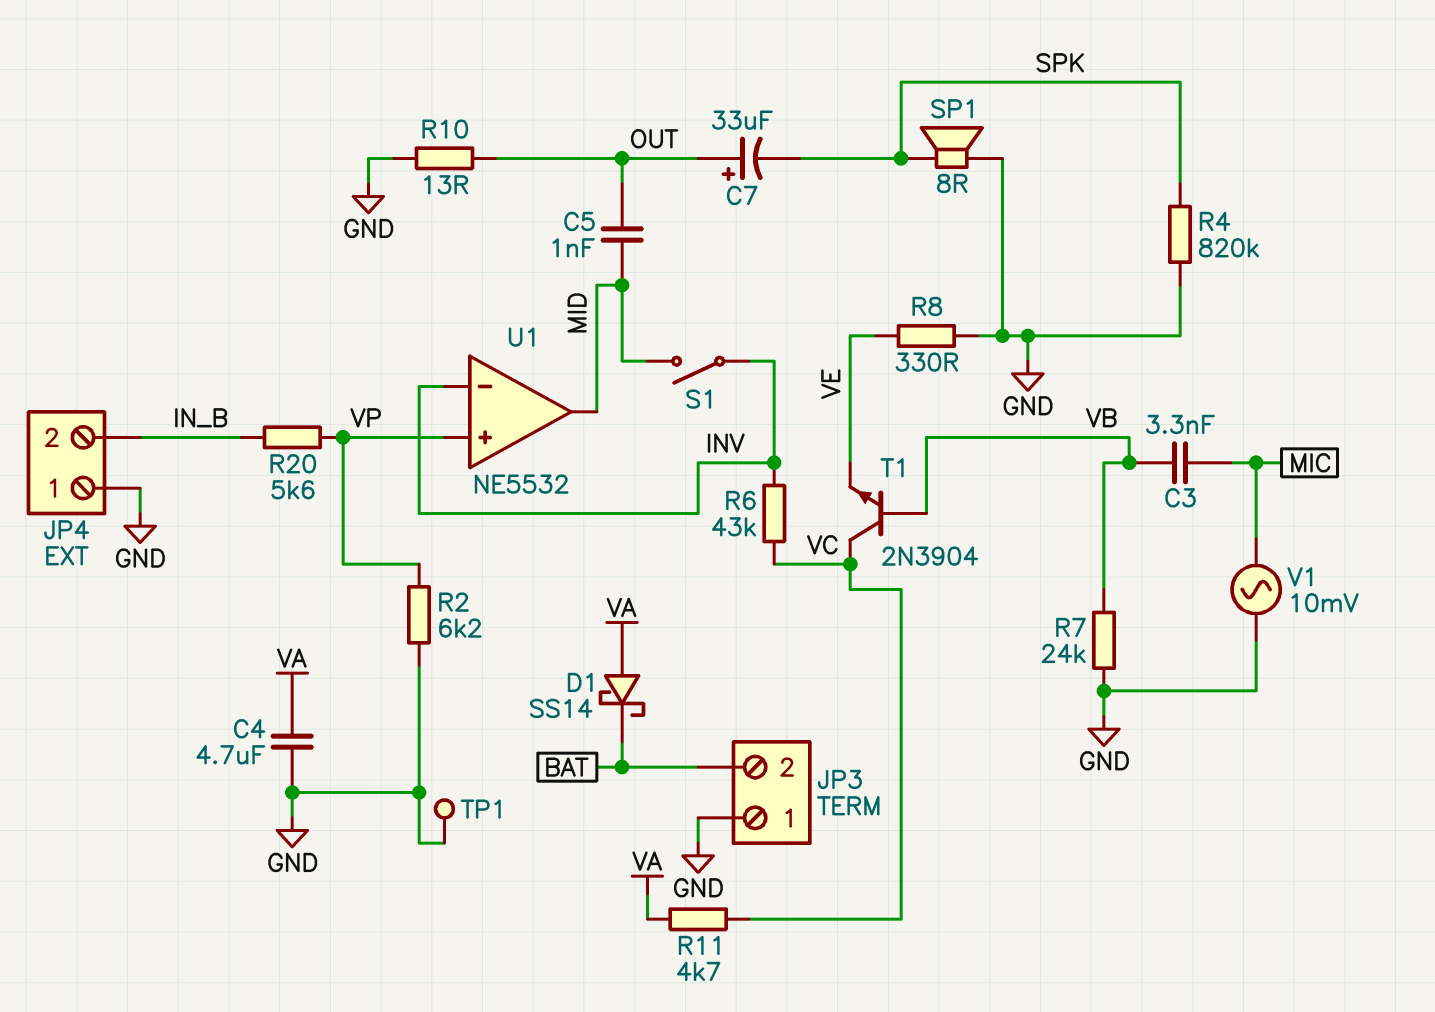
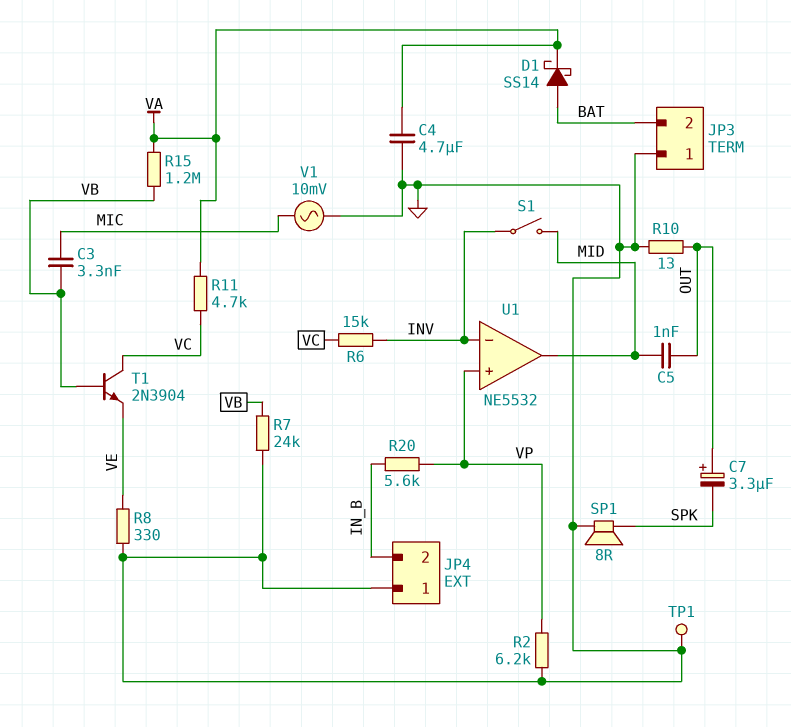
C7: 33uF (plus OUT, minus SPK) -> 3.3uF (plus OUT, minus SPK)
D1: schottky SS14 (A VA, K BAT) -> schottky SS14 (A BAT, K VA)
R4: 820k (GND, SPK) -> none
R6: 43k (INV, VC) -> 15k (INV, VC)
R15: none -> 1.2M (VA, VB)

